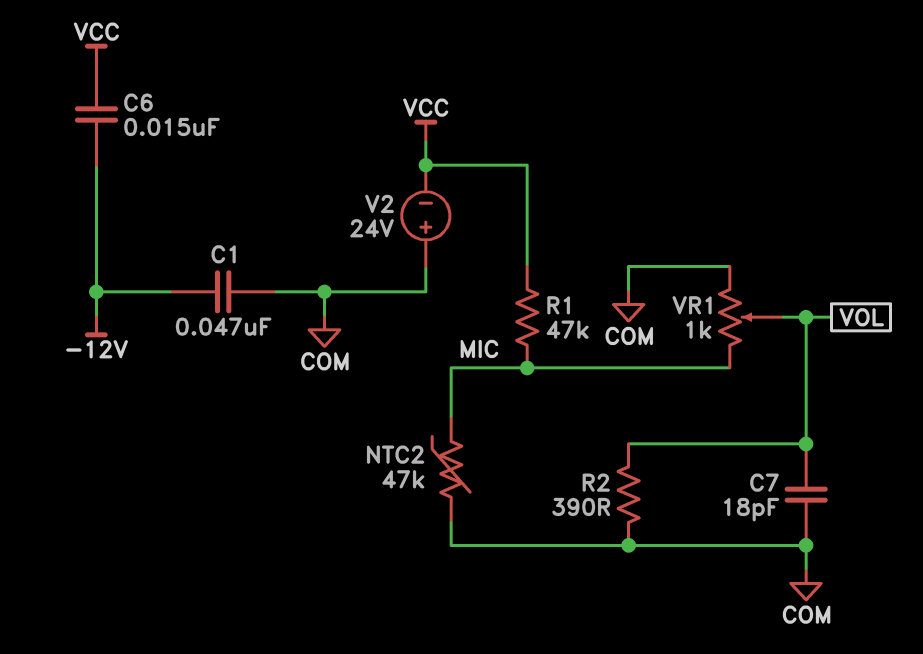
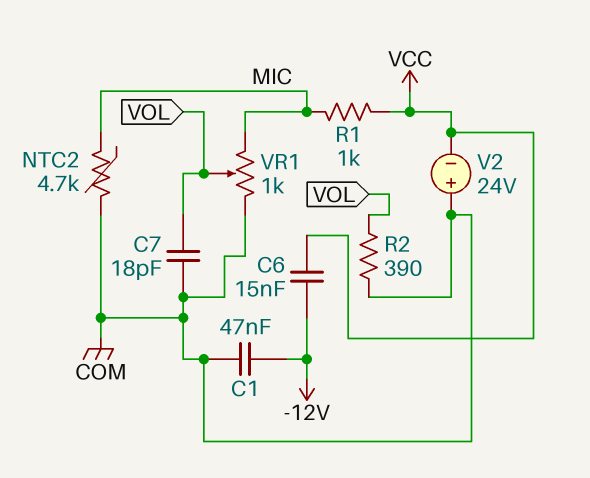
NTC2: 47k (COM, MIC) -> 4.7k (COM, MIC)
R1: 47k (MIC, VCC) -> 1k (MIC, VCC)

